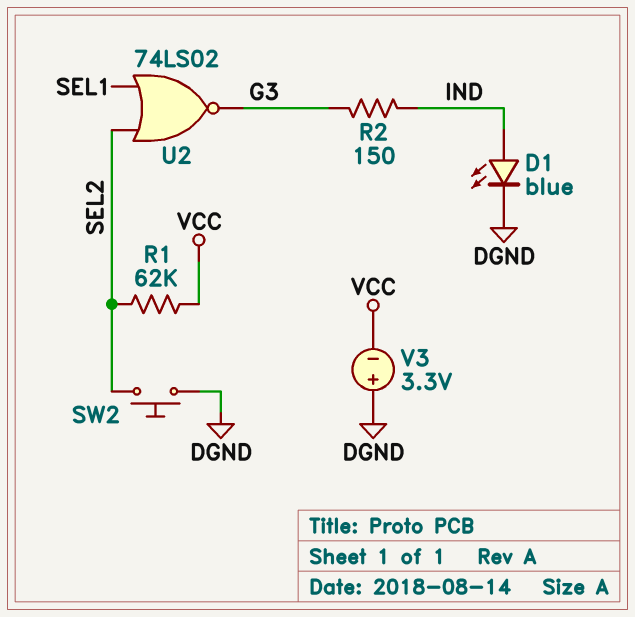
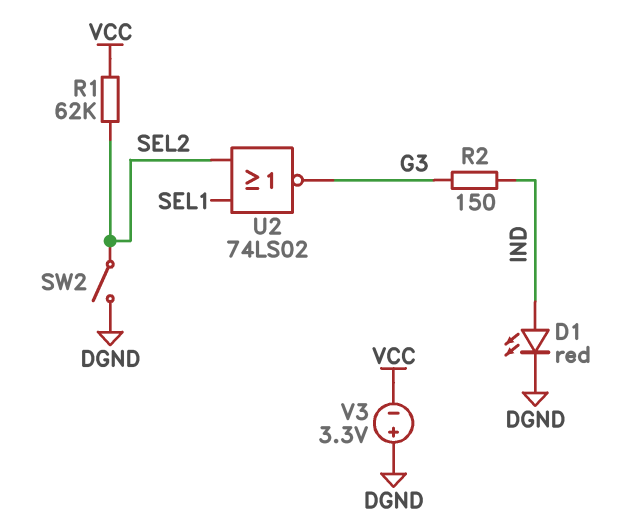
D1: LED blue (A IND, K DGND) -> LED red (A IND, K DGND)
SW2: button (DGND, SEL2) -> switch (DGND, SEL2)

